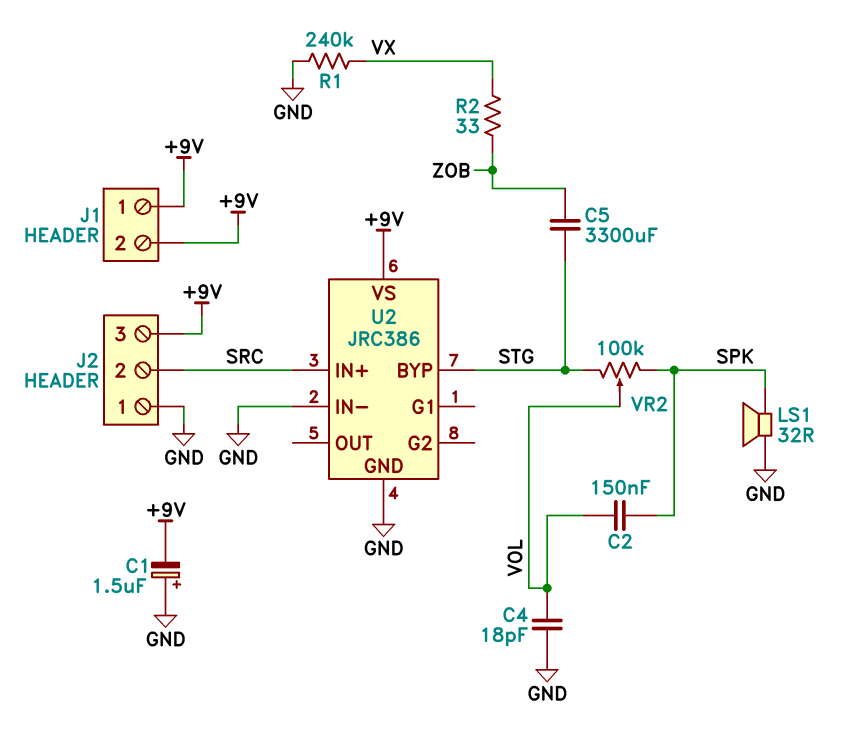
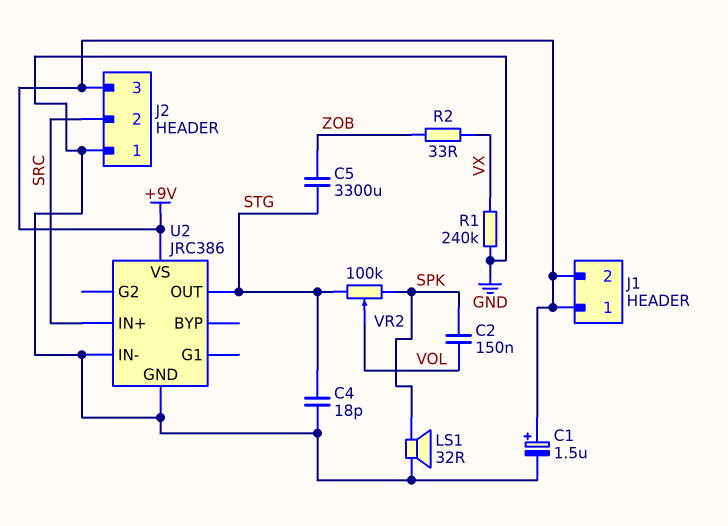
C1: 1.5uF (plus GND, minus +9V) -> 1.5uF (plus +9V, minus GND)
C4: 18pF (GND, VOL) -> 18pF (GND, STG)
U2 pin BYP: STG -> none
U2 pin OUT: none -> STG

